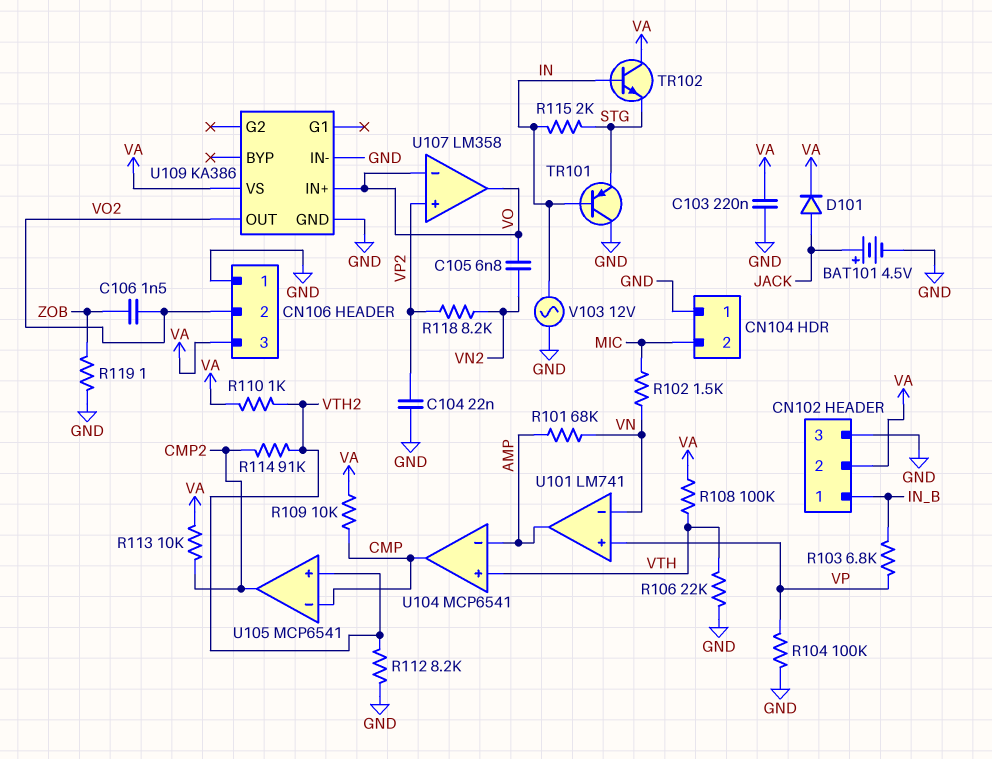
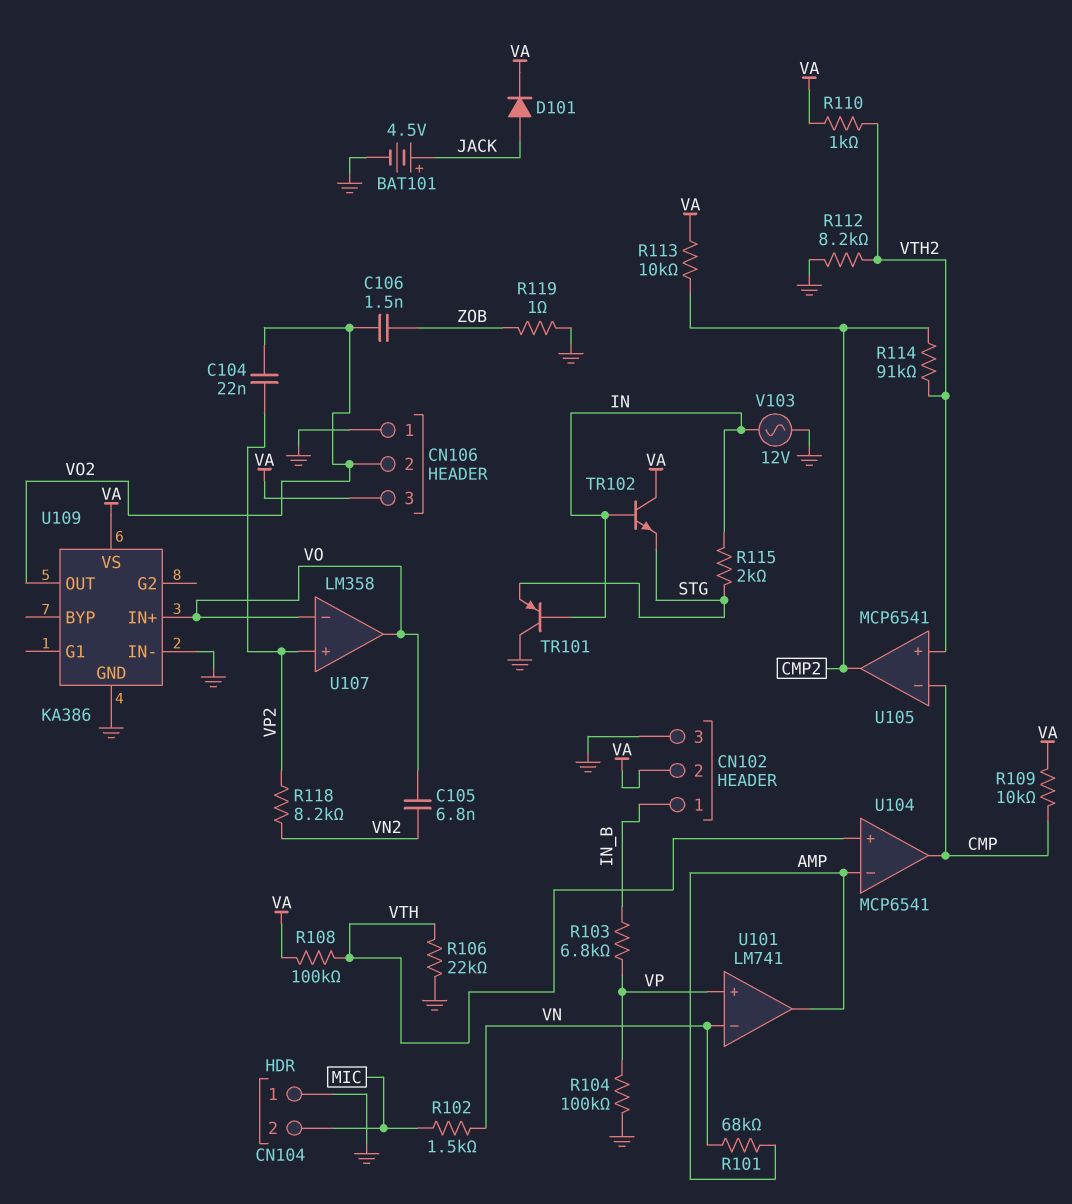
C103: 220nF (GND, VA) -> none
C104: 22nF (GND, VP2) -> 22nF (VO2, VP2)

